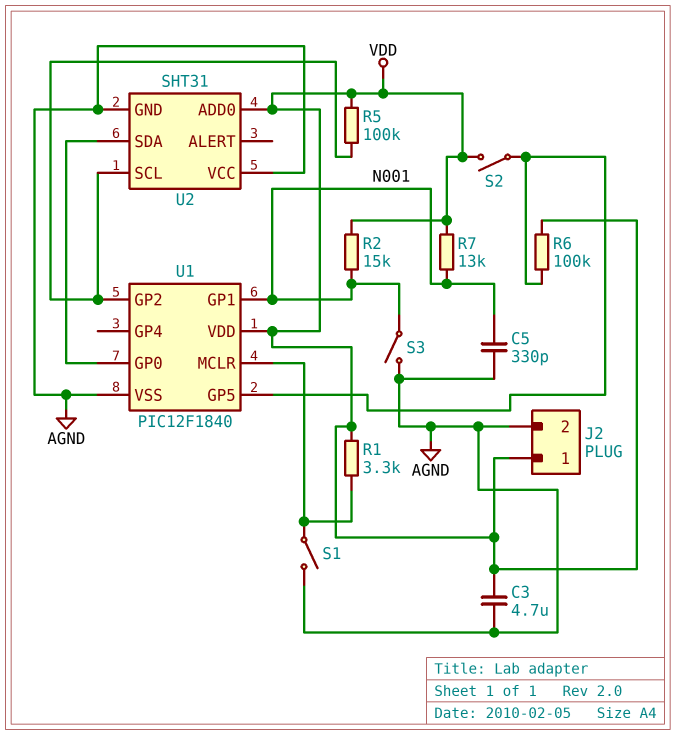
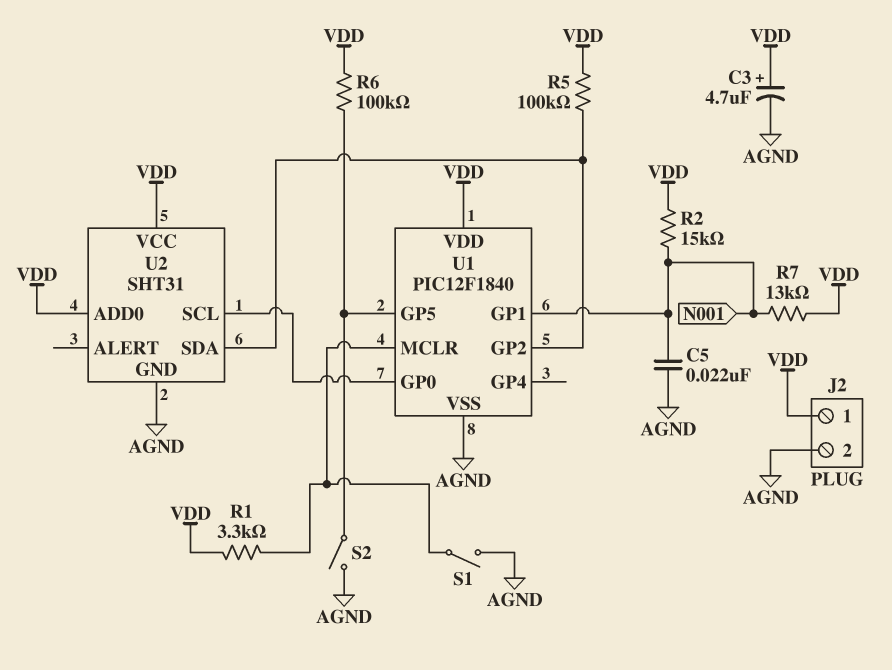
C3: 4.7uF (AGND, VDD) -> 4.7uF (plus VDD, minus AGND)
C5: 330pF (AGND, N001) -> 22nF (AGND, N001)
S2: switch (U1/GP5, VDD) -> switch (AGND, U1/GP5)
S3: switch (AGND, N001) -> none
U2 pin SCL: U1/GP2 -> U1/GP0
U2 pin SDA: U1/GP0 -> U1/GP2
U2 pin VCC: AGND -> VDD

